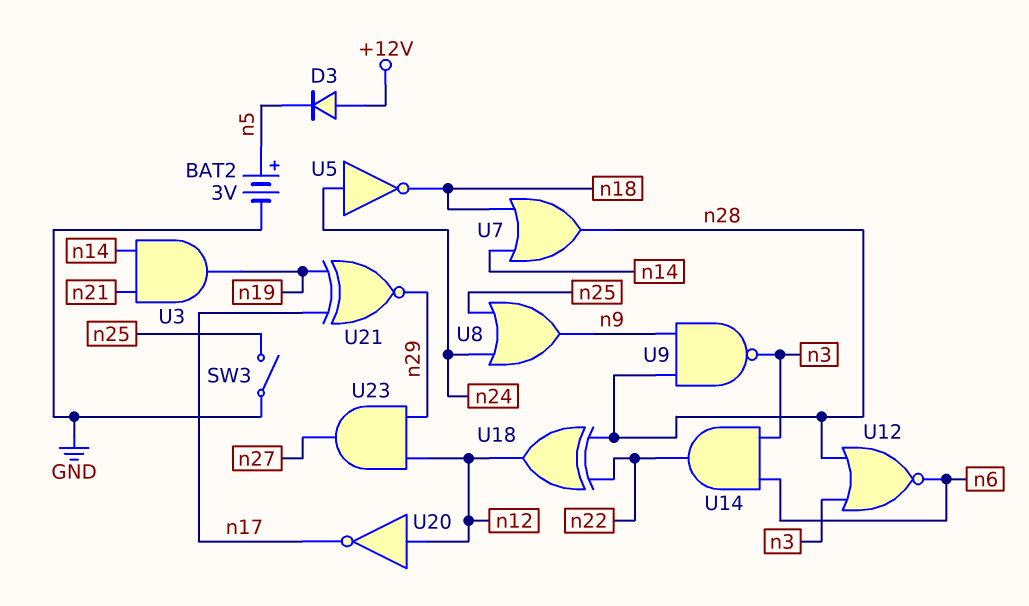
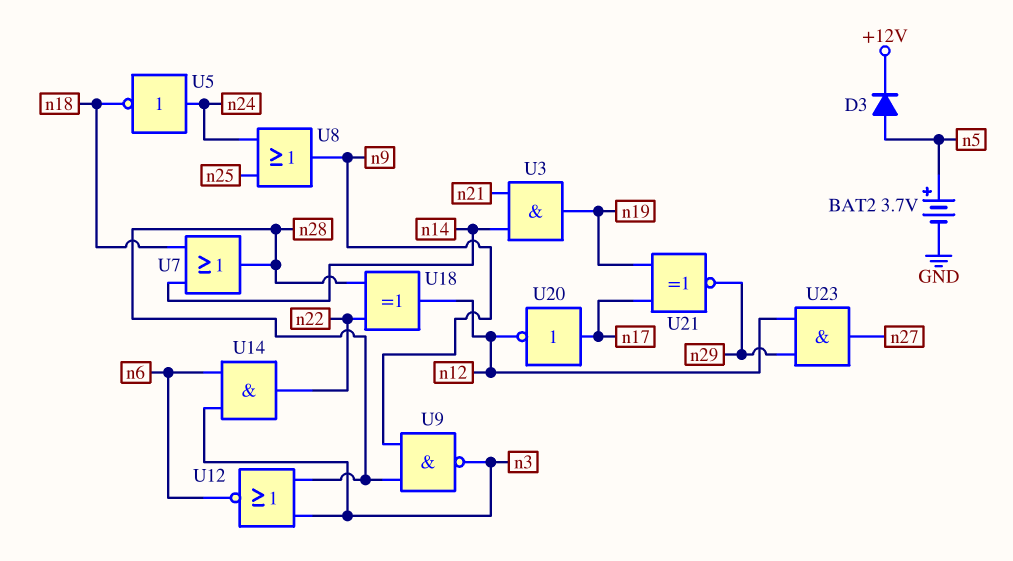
BAT2: 3V (plus n5, minus GND) -> 3.7V (plus n5, minus GND)
D3: diode (A +12V, K n5) -> diode (A n5, K +12V)
SW3: switch (GND, n25) -> none
U20: NOT (in n12, out n17) -> NOT (in n17, out n12)

